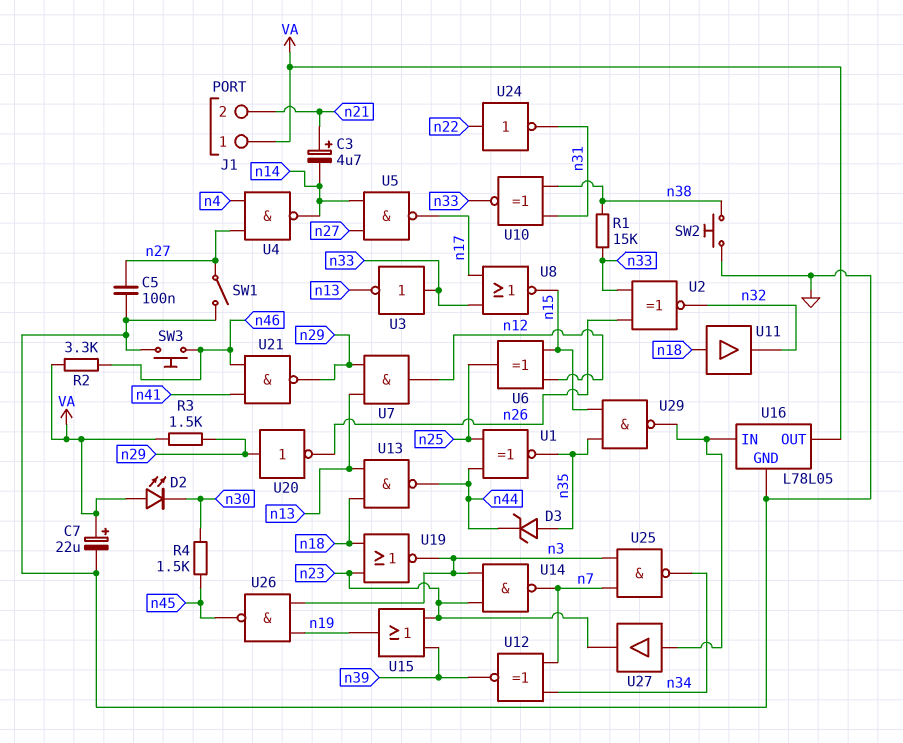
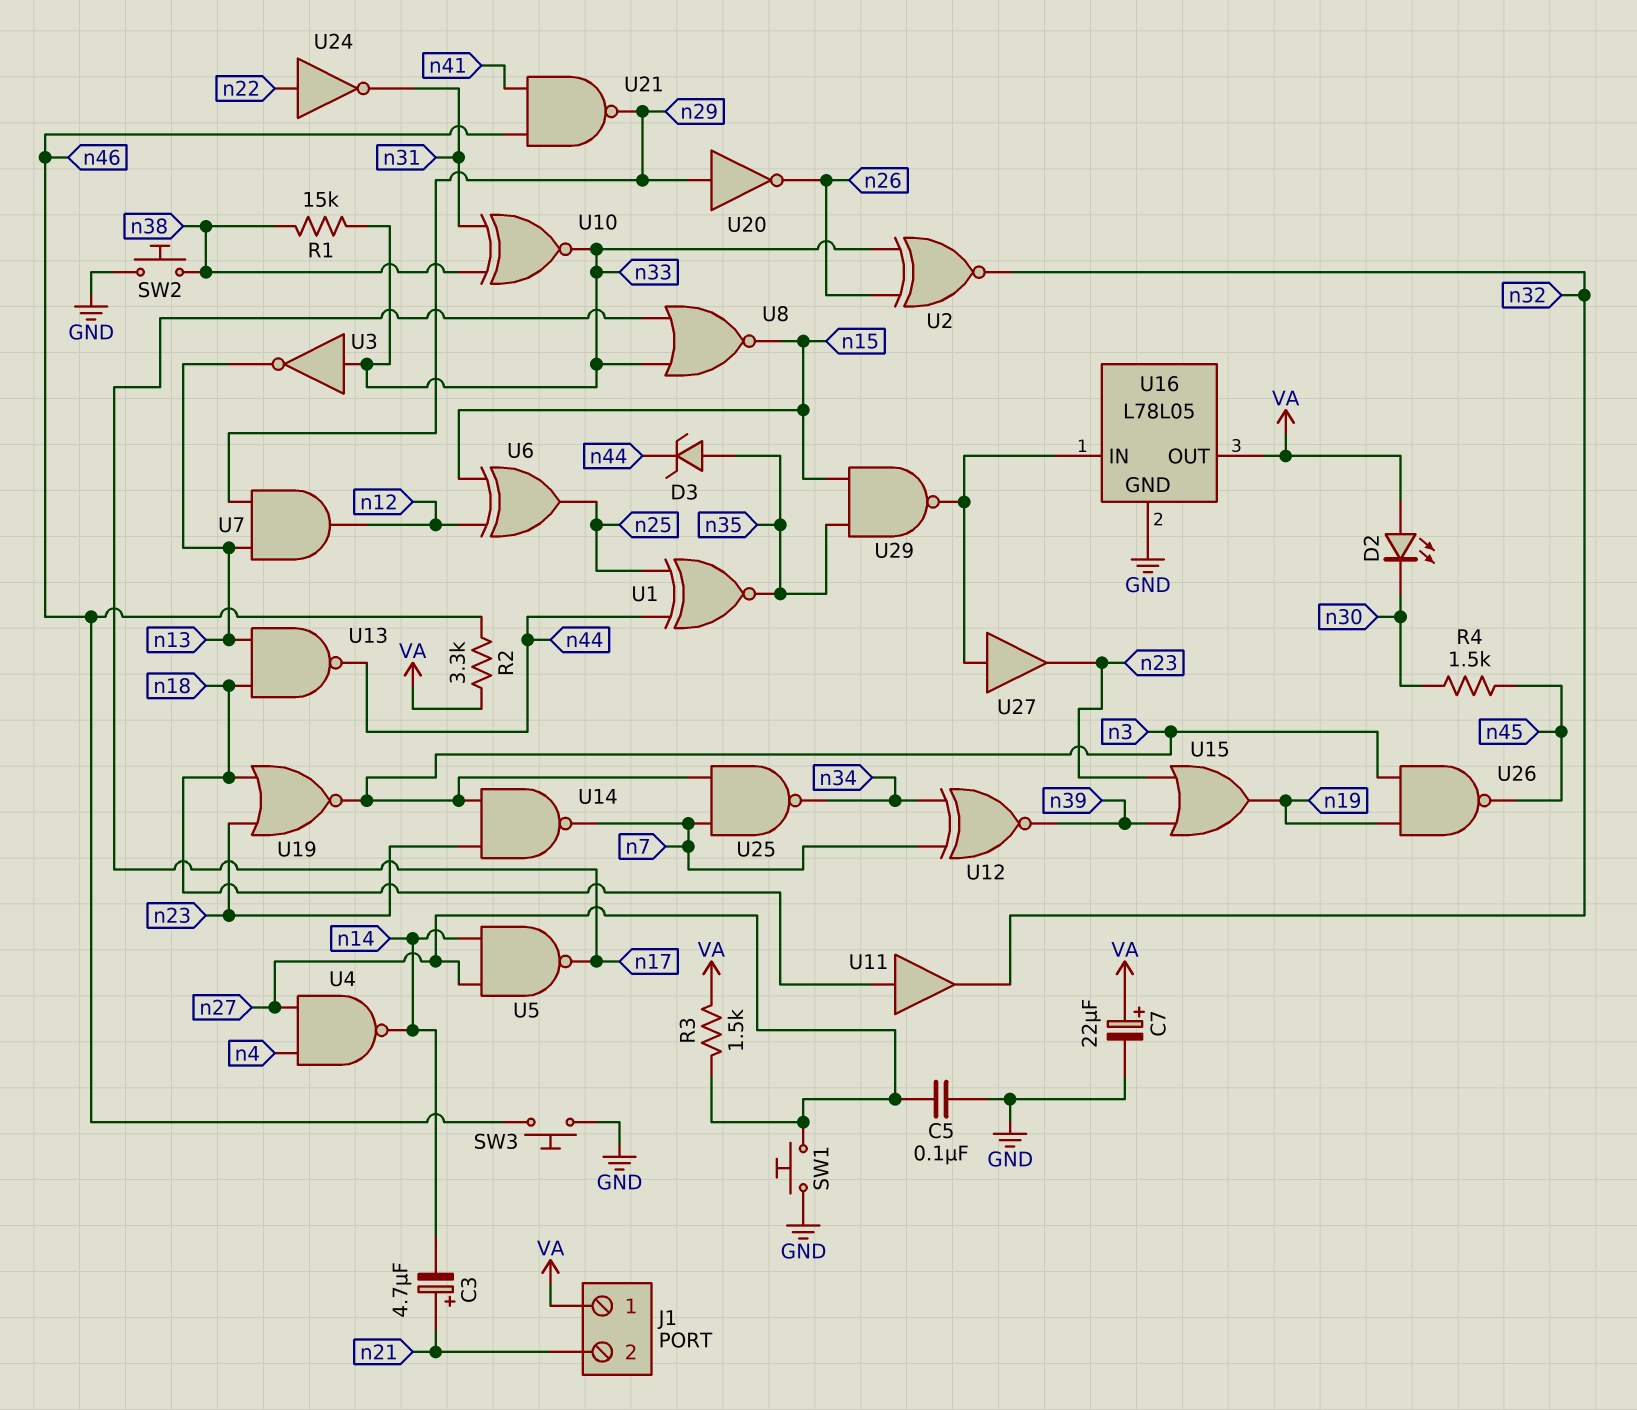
R3: 1.5k (VA, n29) -> 1.5k (VA, n27)
SW1: switch (GND, n27) -> button (GND, n27)

